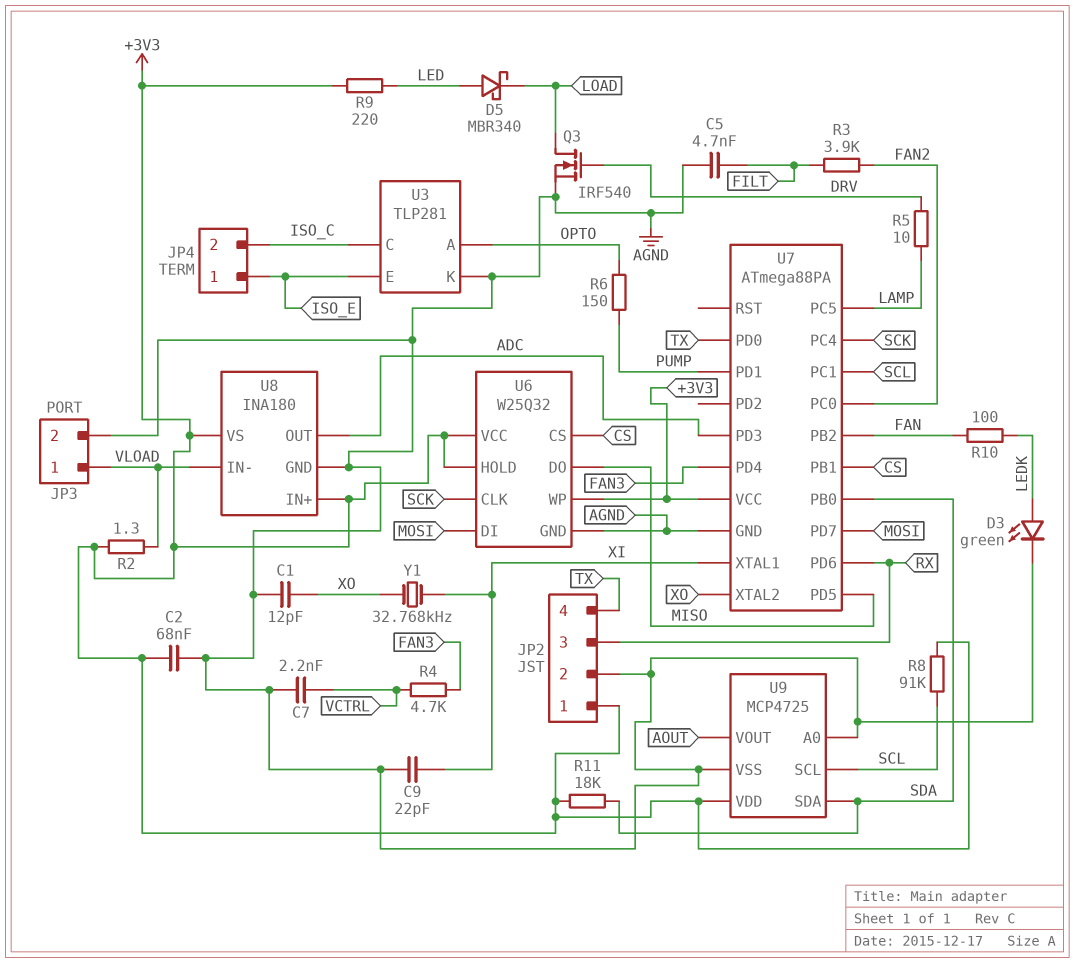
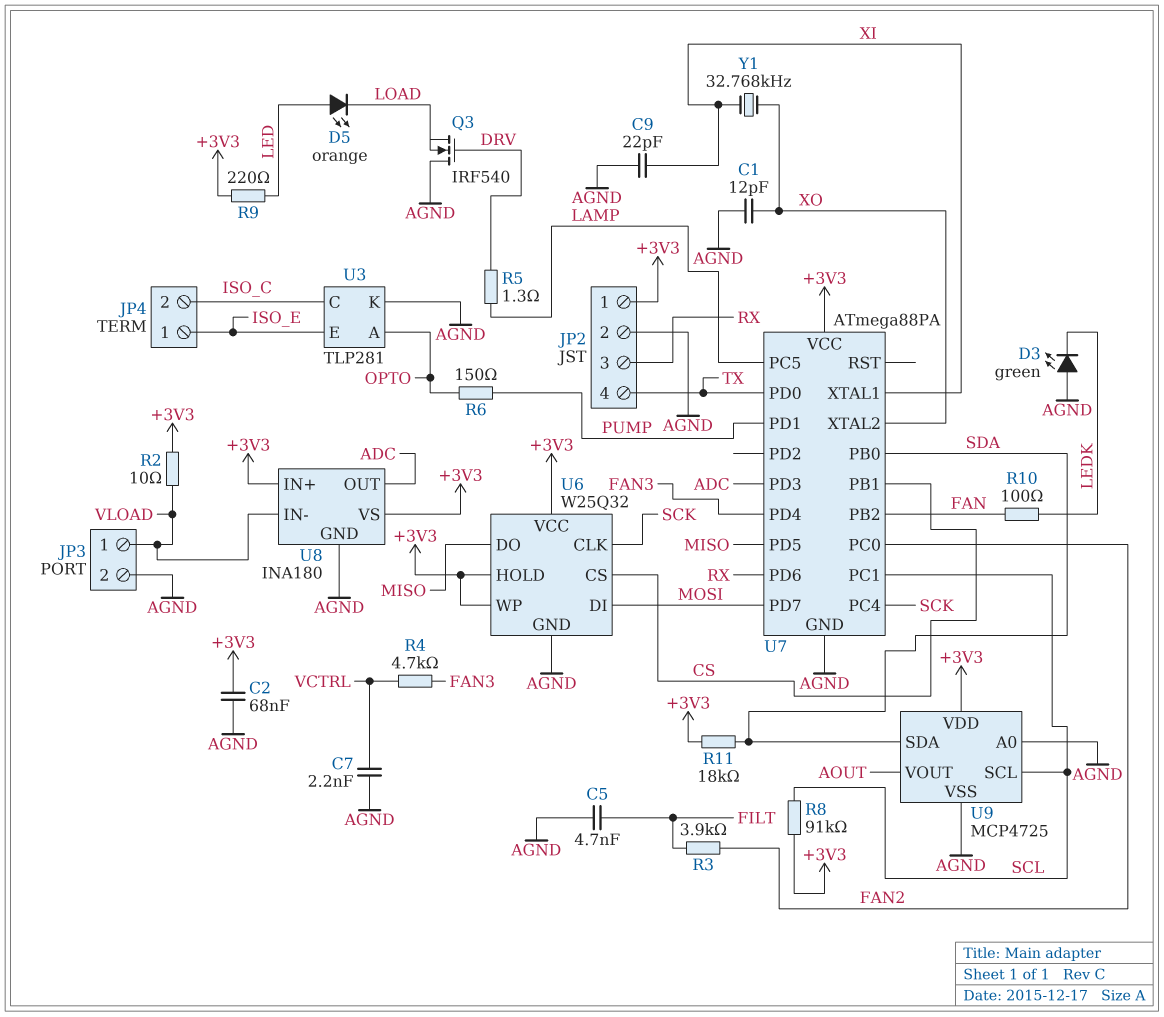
D3: LED green (A LEDK, K AGND) -> LED green (A AGND, K LEDK)
D5: schottky MBR340 (A LED, K LOAD) -> LED orange (A LED, K LOAD)
Q3: NMOS IRF540 (G DRV, D LOAD, S AGND) -> NMOS IRF540 (G DRV, D AGND, S LOAD)
R2: 1.3 (+3V3, VLOAD) -> 10 (+3V3, VLOAD)
R5: 10 (DRV, LAMP) -> 1.3 (DRV, LAMP)

